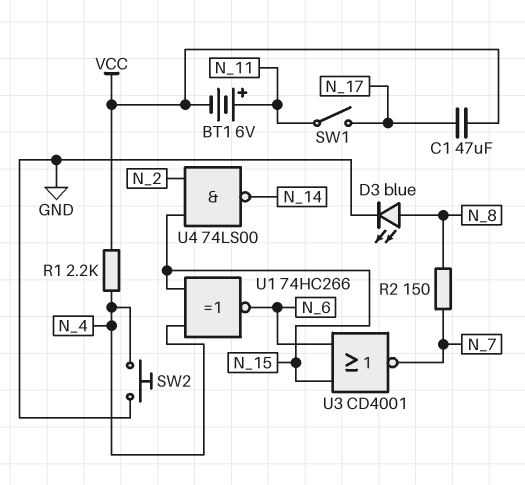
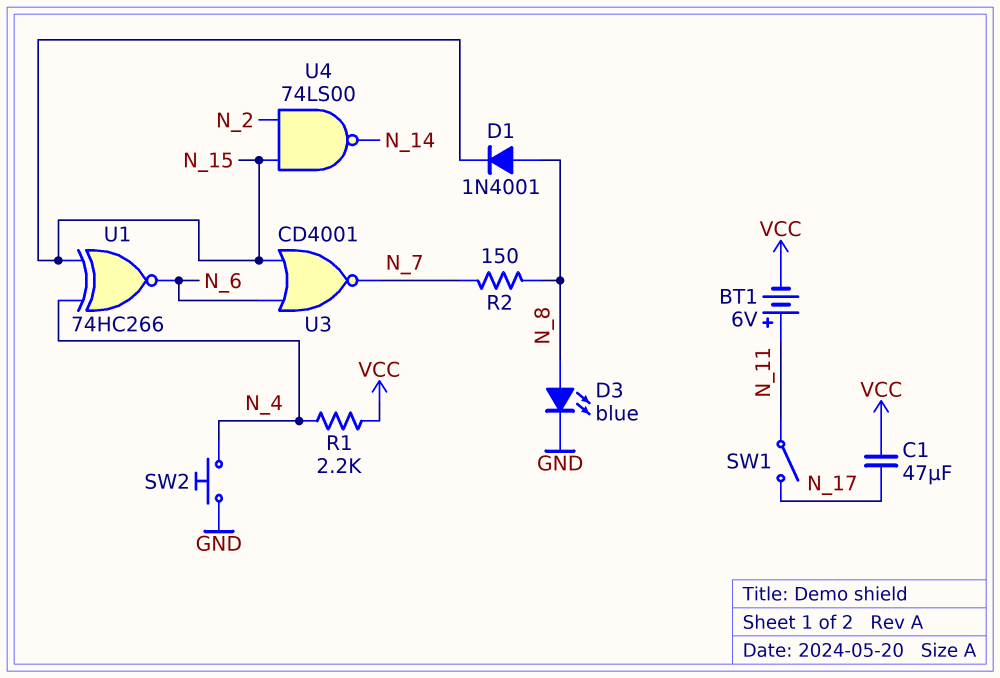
D1: none -> diode 1N4001 (A N_8, K N_15)

